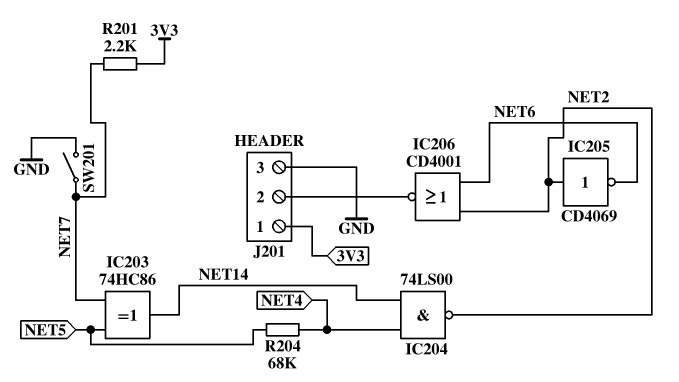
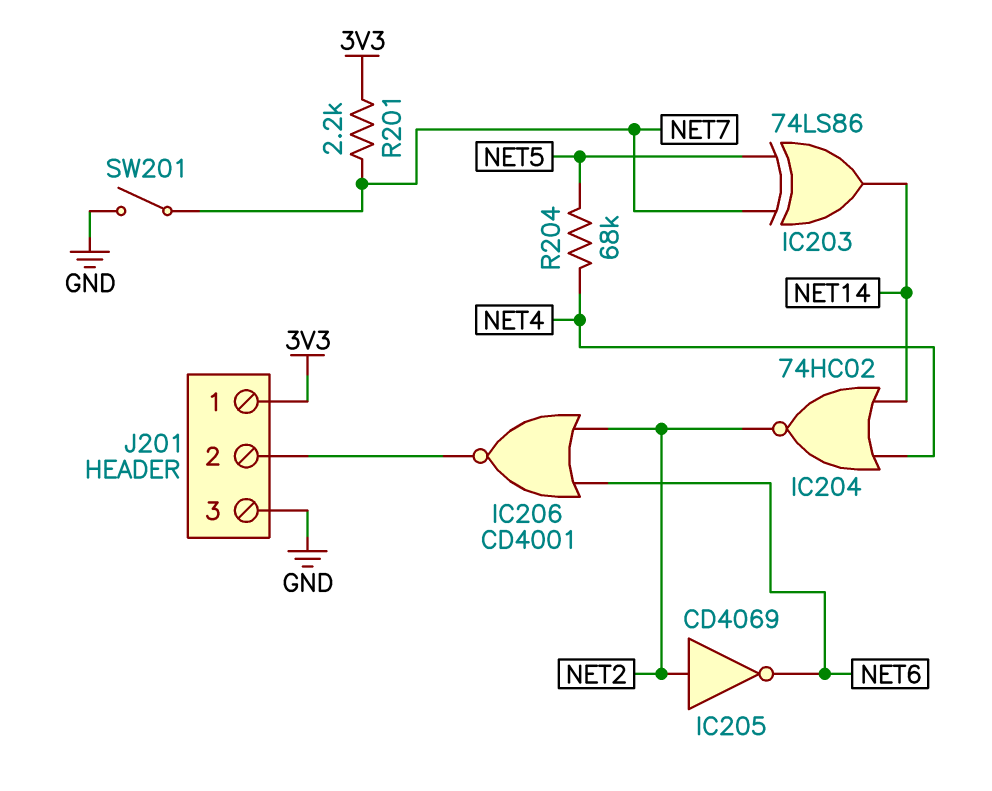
IC203: XOR 74HC86 (in NET5, in NET7, out NET14) -> XOR 74LS86 (in NET5, in NET7, out NET14)
IC204: NAND 74LS00 (in NET4, in NET14, out NET2) -> NOR 74HC02 (in NET4, in NET14, out NET2)

